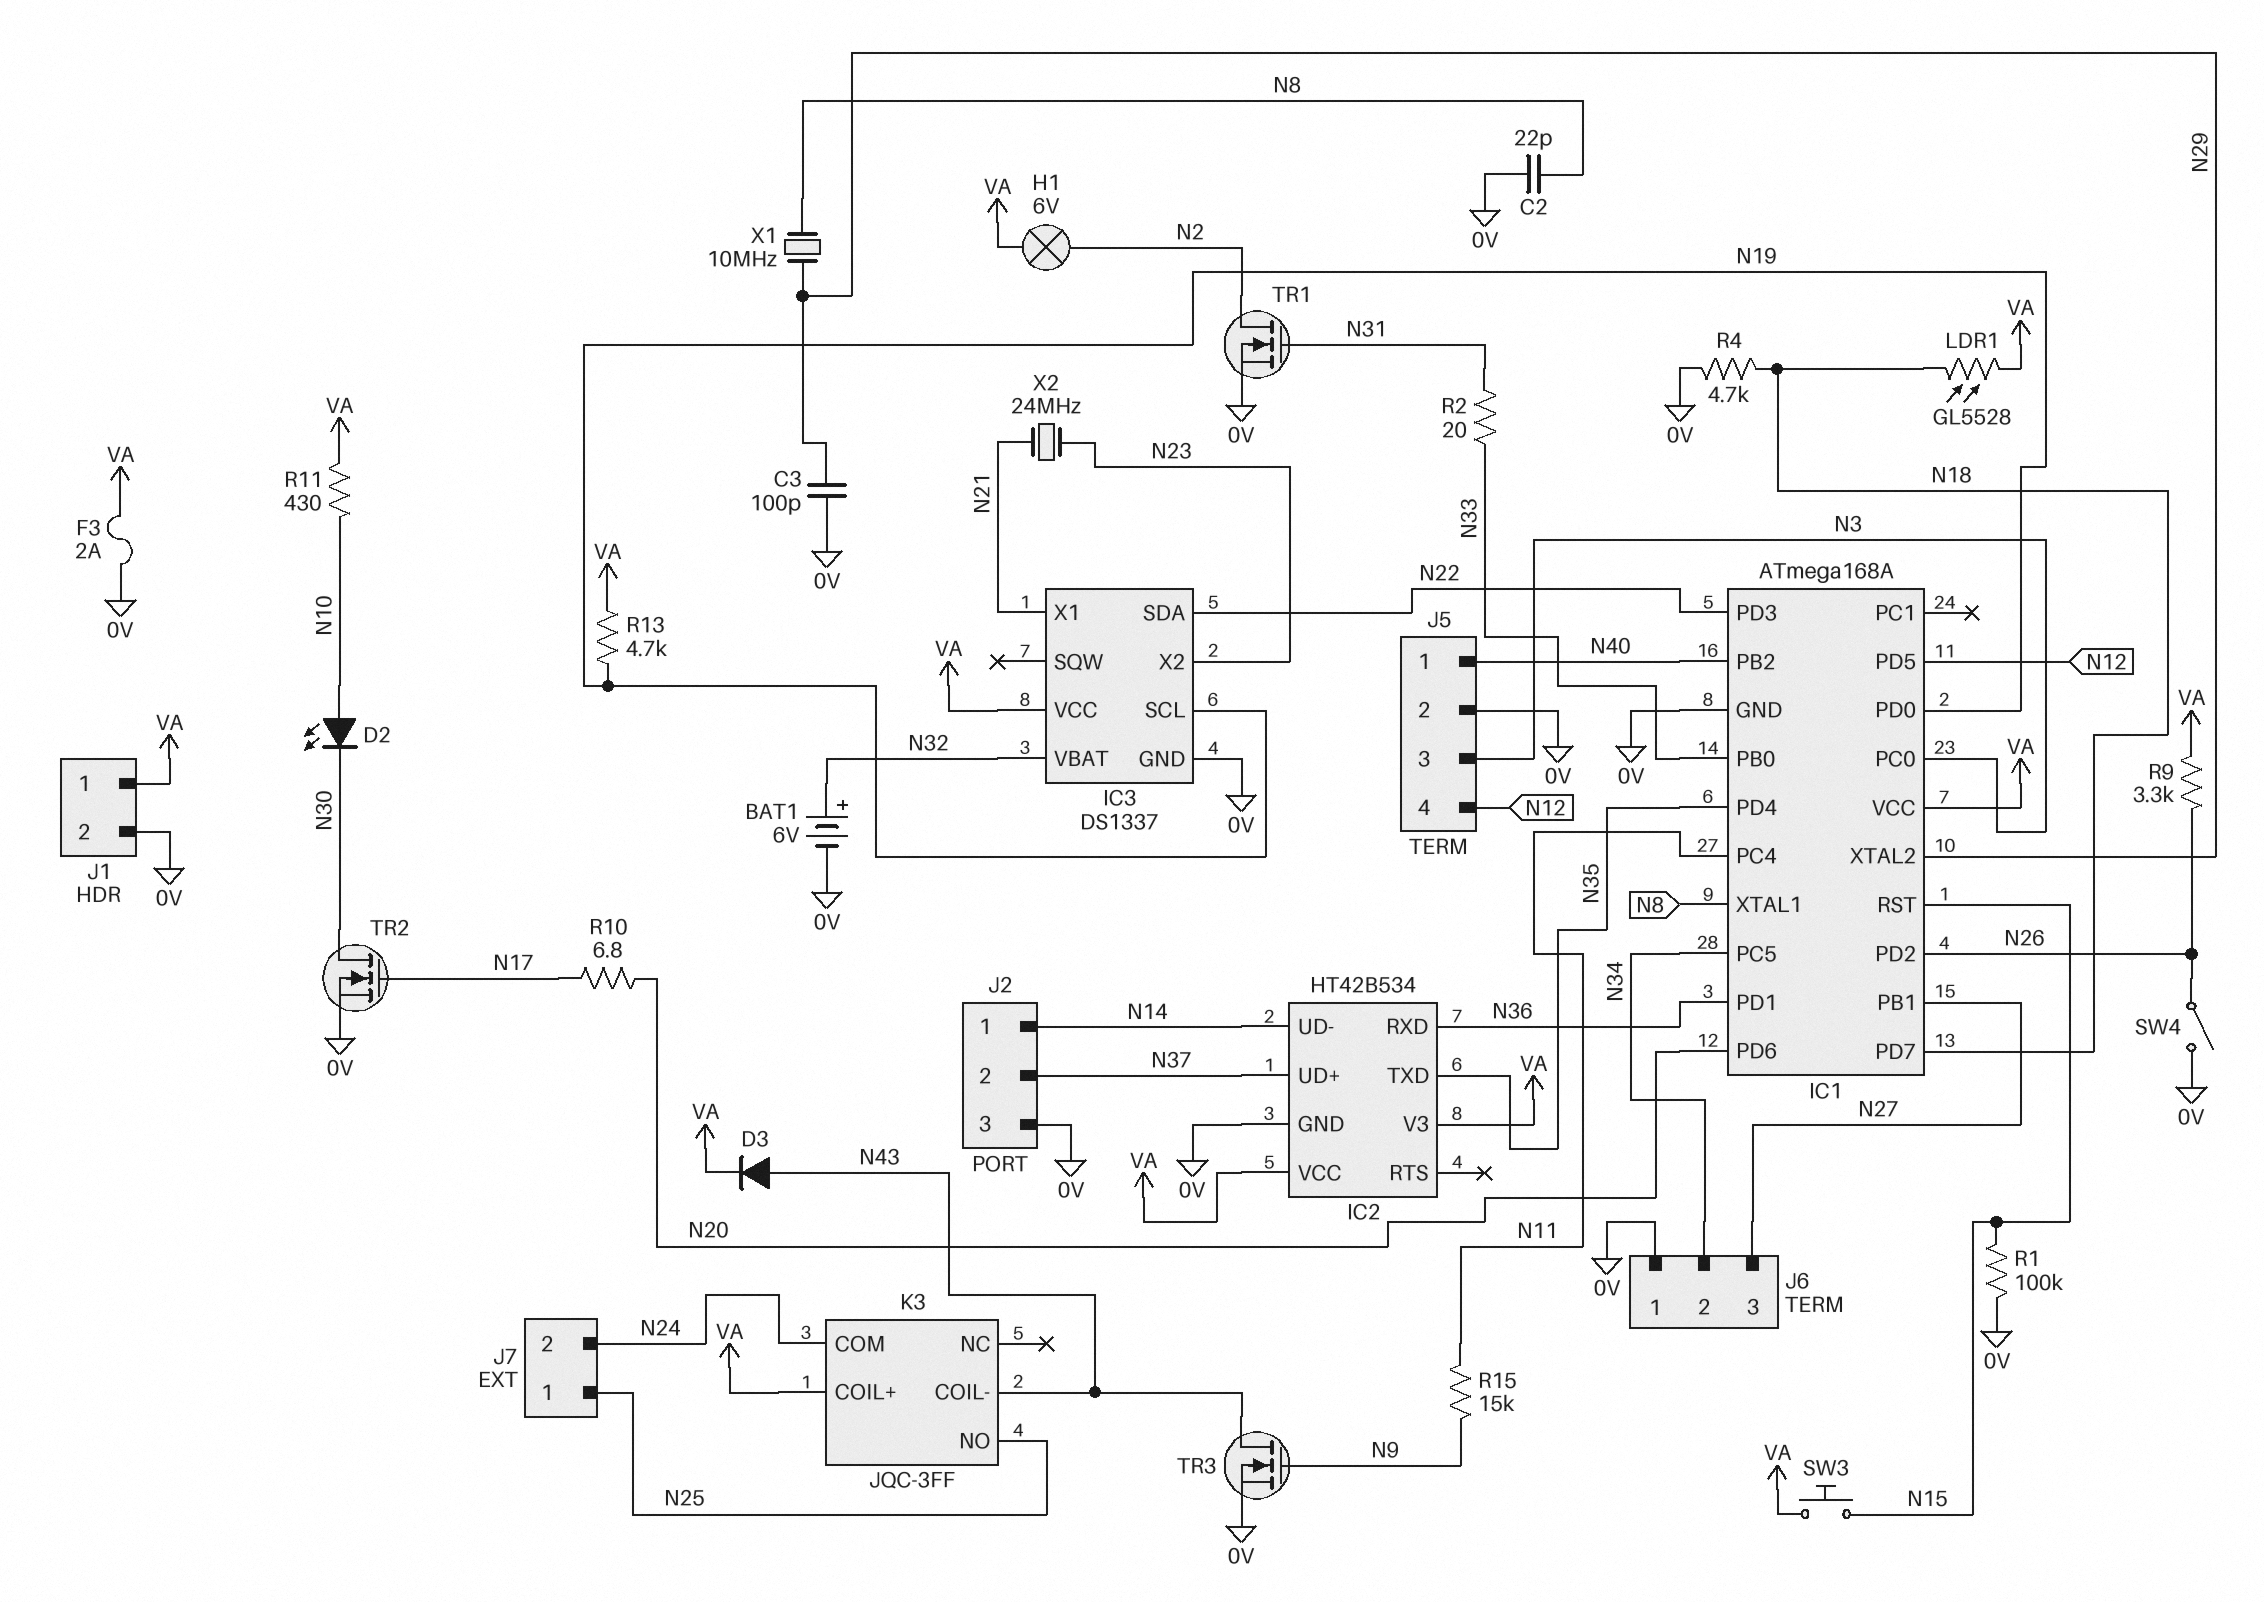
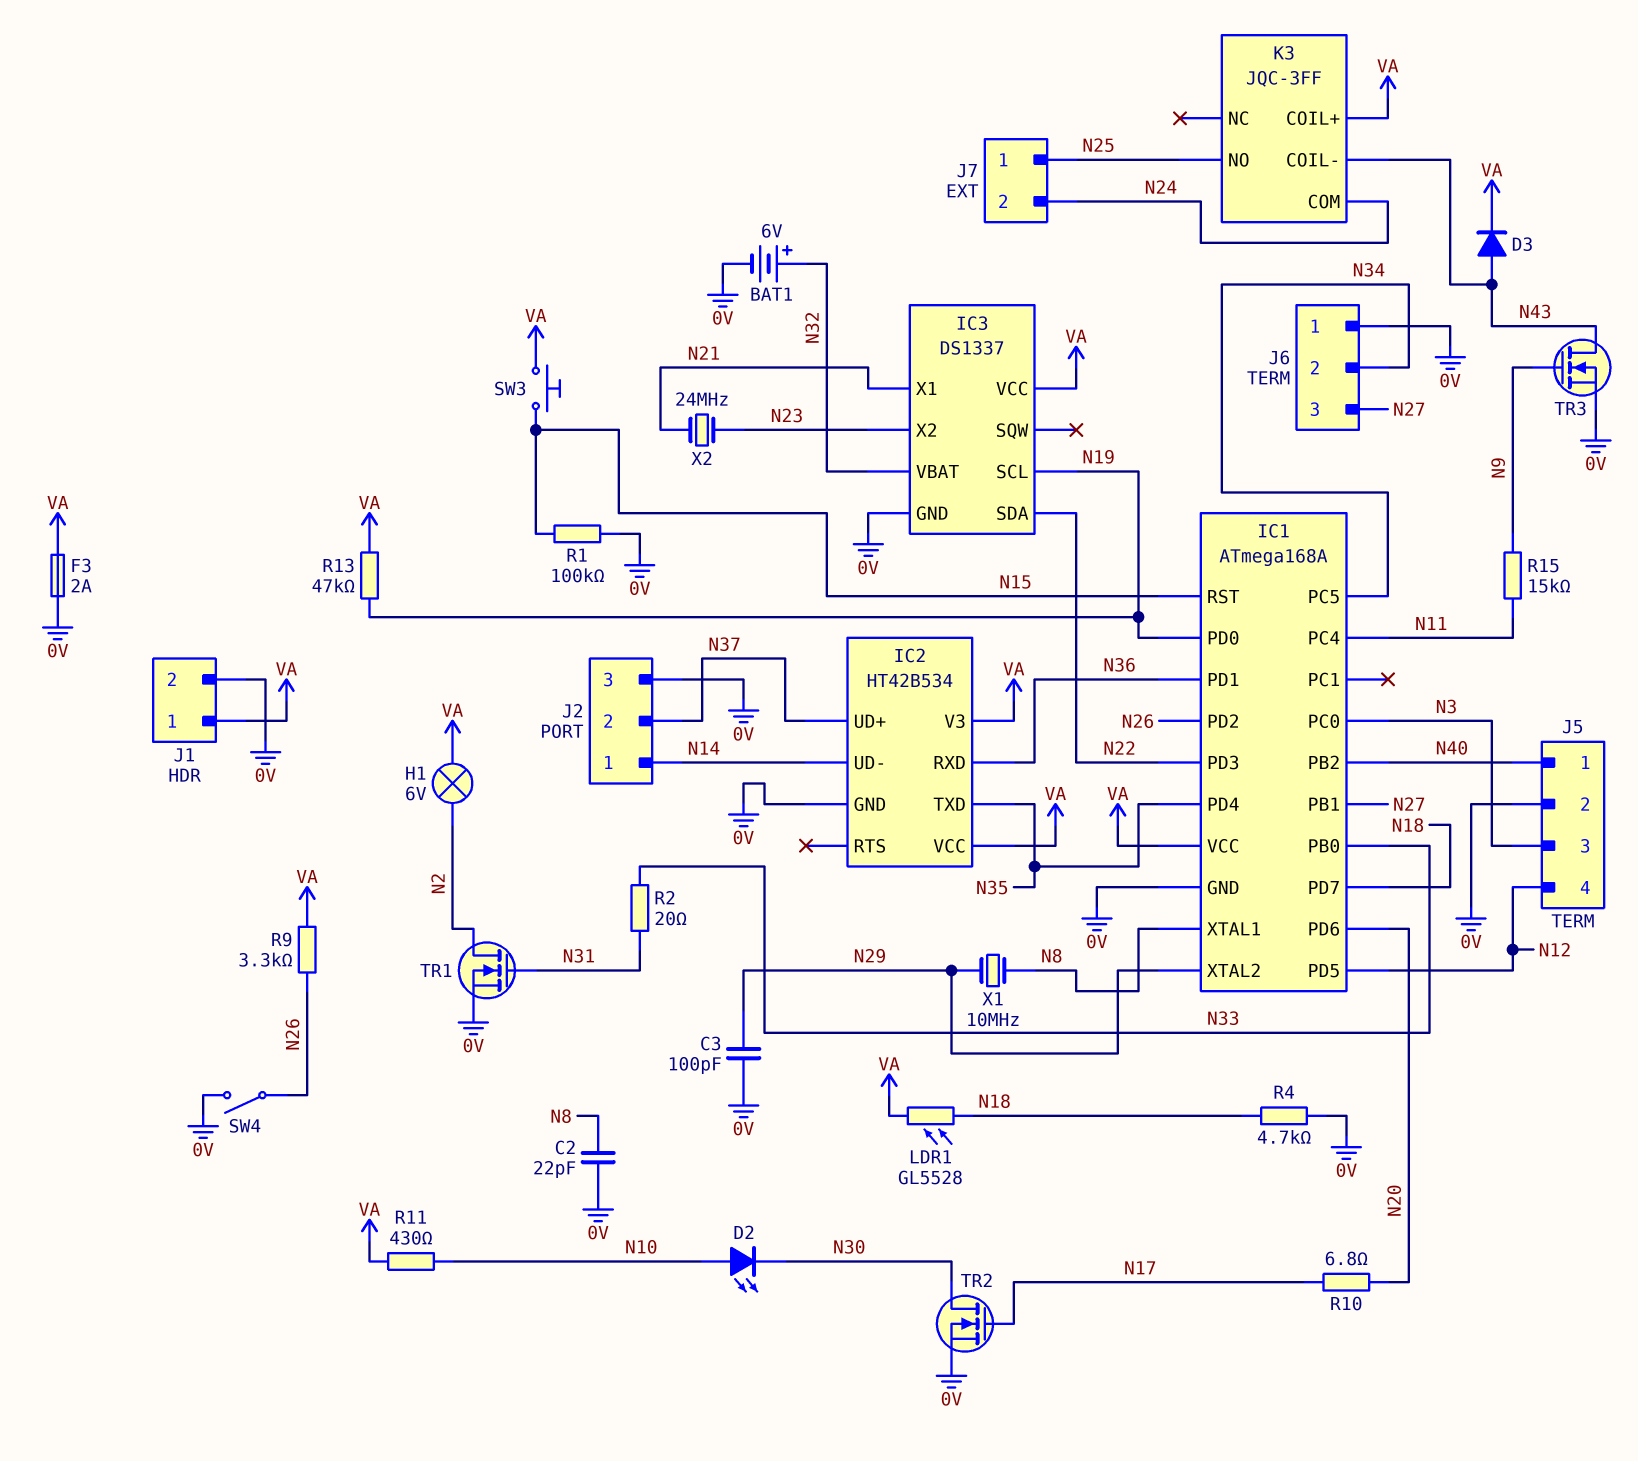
R13: 4.7k (N19, VA) -> 47k (N19, VA)

